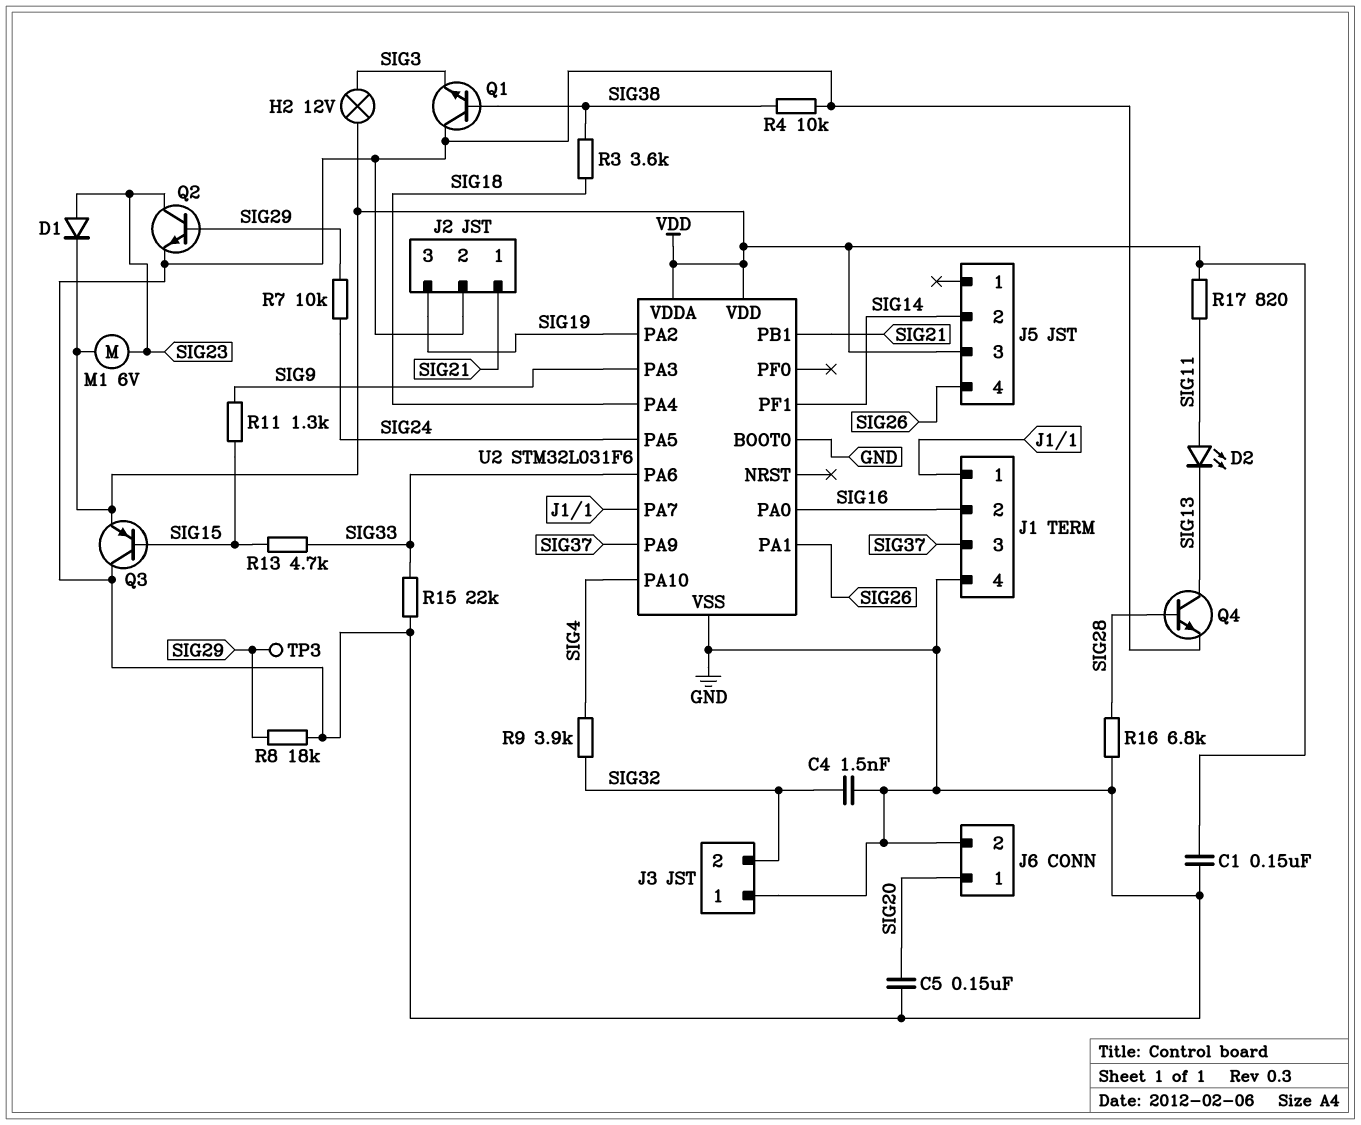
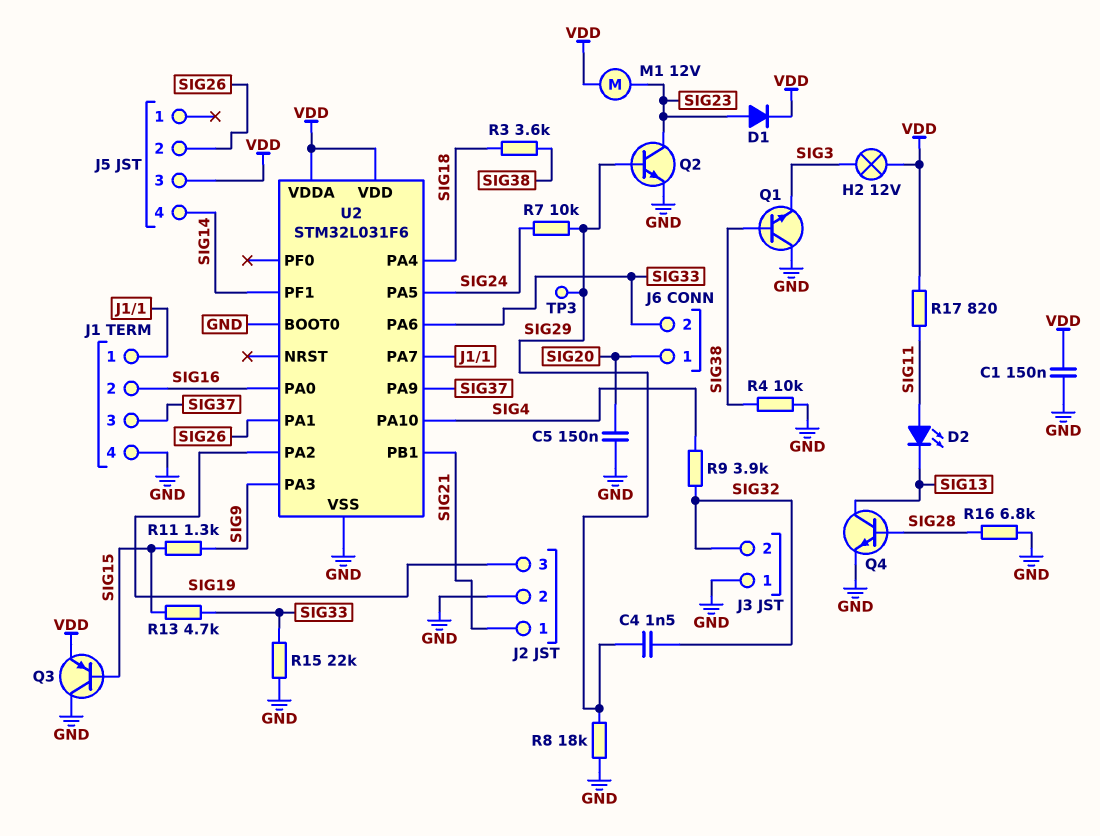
C4: 1.5nF (GND, SIG32) -> 1.5nF (SIG29, SIG32)
J5 pin 2: SIG14 -> SIG26
J5 pin 4: SIG26 -> SIG14
J6 pin 2: GND -> SIG33
M1: motor 6V (SIG23, VDD) -> motor 12V (SIG23, VDD)

